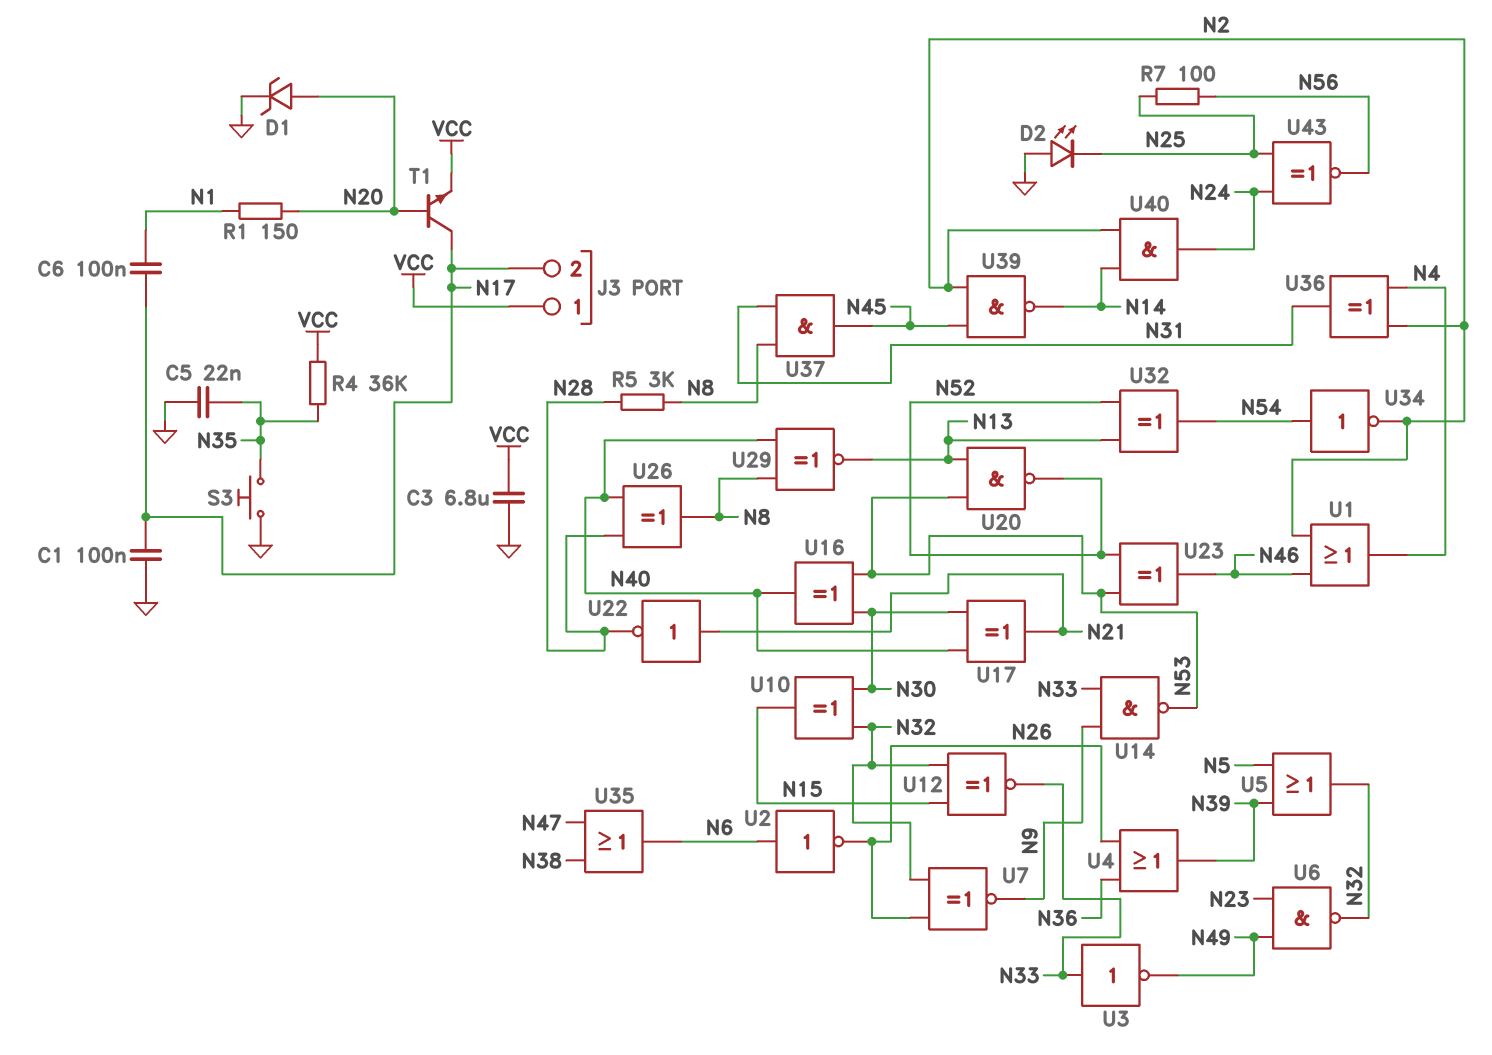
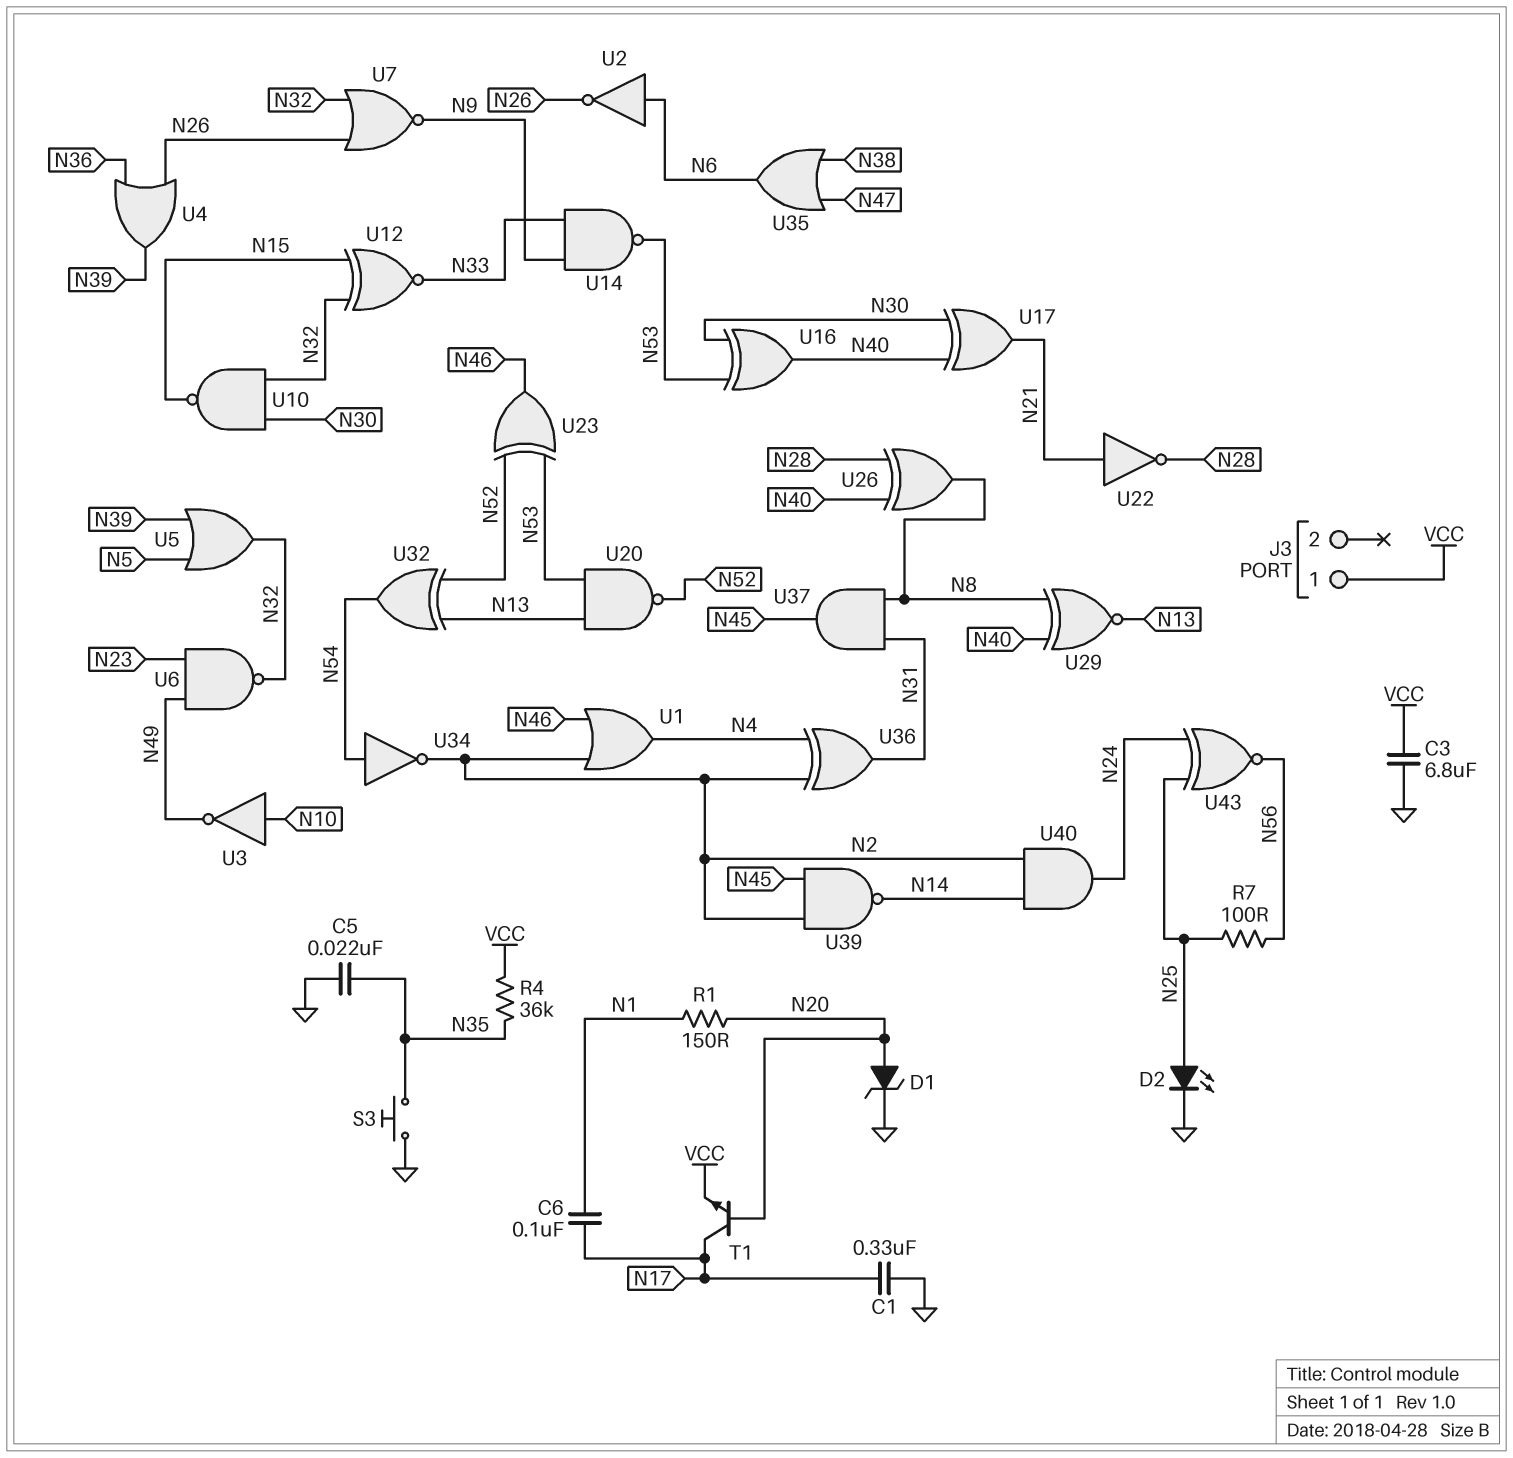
C1: 100nF (GND, N17) -> 330nF (GND, N17)
D2: LED (A GND, K N25) -> LED (A N25, K GND)
J3 pin 2: N17 -> none
R5: 3k (N8, N28) -> none
U3: NOT (in N33, out N49) -> NOT (in N10, out N49)
U7: XNOR (in N26, in N32, out N9) -> NOR (in N26, in N32, out N9)
U10: XOR (in N30, in N32, out N15) -> NAND (in N30, in N32, out N15)

